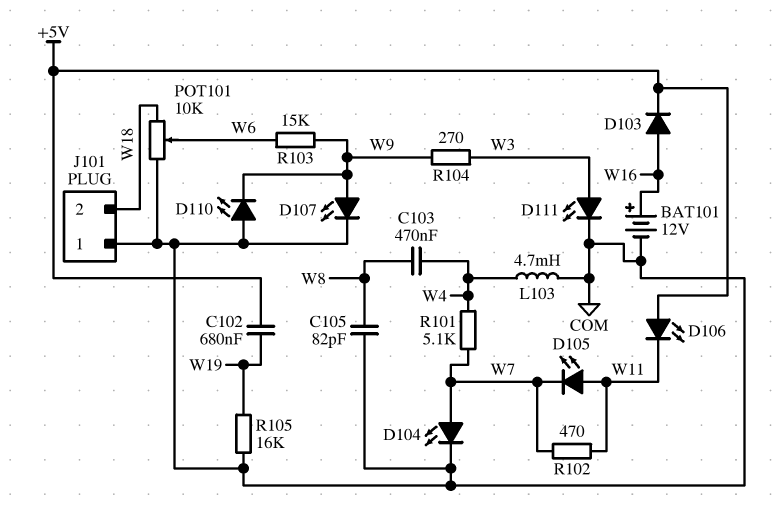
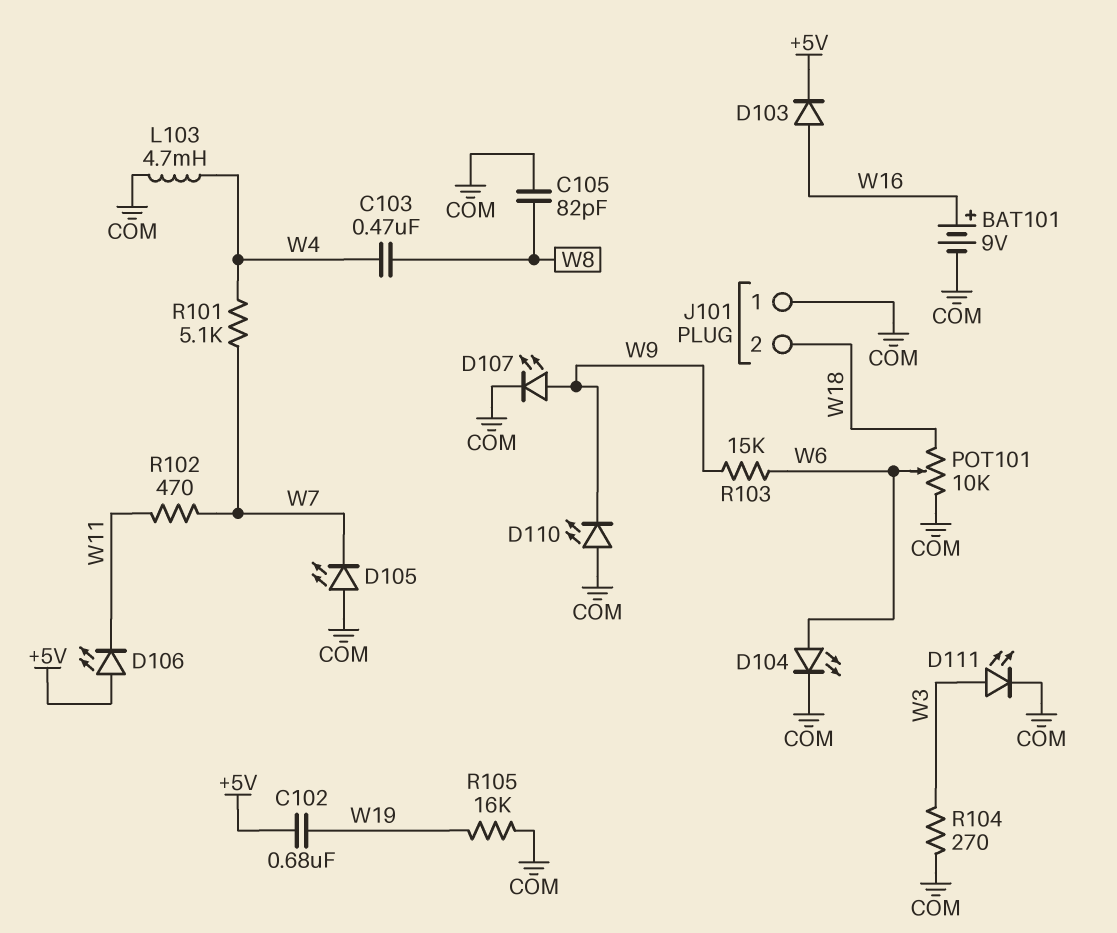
BAT101: 12V (plus W16, minus COM) -> 9V (plus W16, minus COM)
D104: LED (A W7, K COM) -> LED (A W6, K COM)
D105: LED (A W11, K W7) -> LED (A COM, K W7)
R104: 270 (W3, W9) -> 270 (COM, W3)

